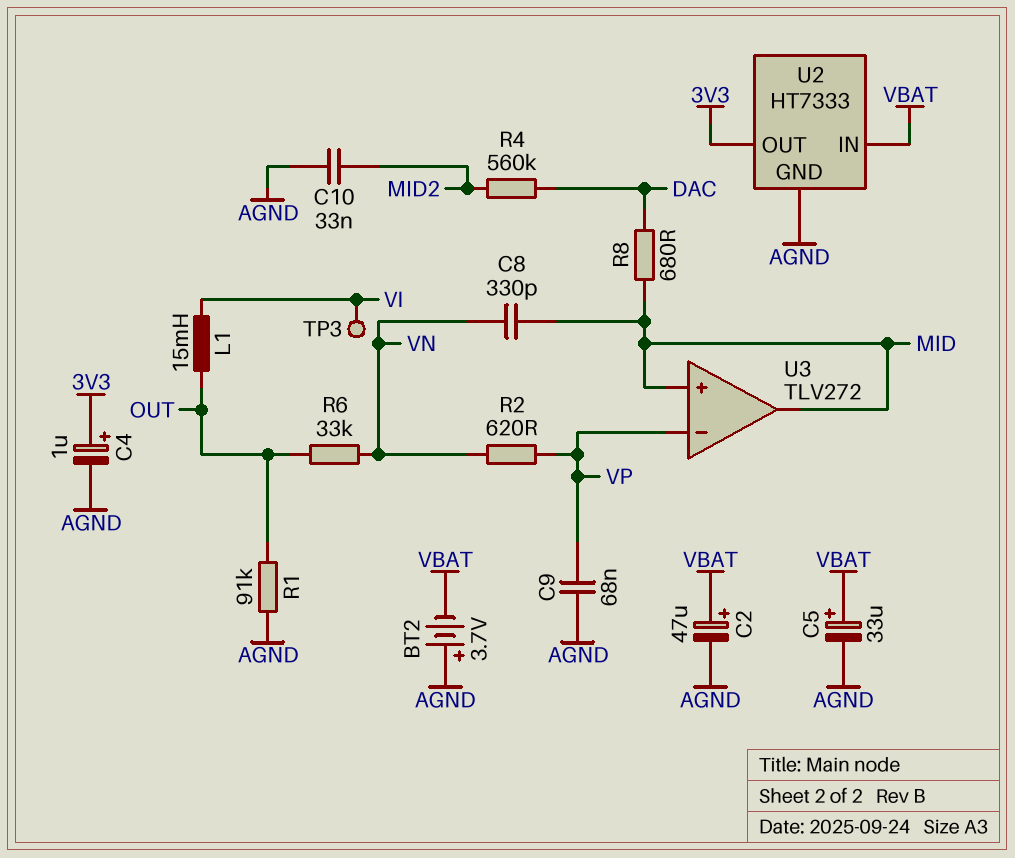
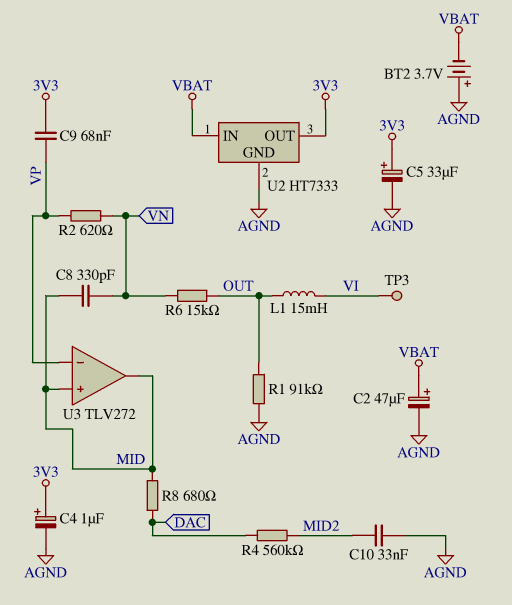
C5: 33uF (plus VBAT, minus AGND) -> 33uF (plus 3V3, minus AGND)
C9: 68nF (AGND, VP) -> 68nF (3V3, VP)
R6: 33k (OUT, VN) -> 15k (OUT, VN)

